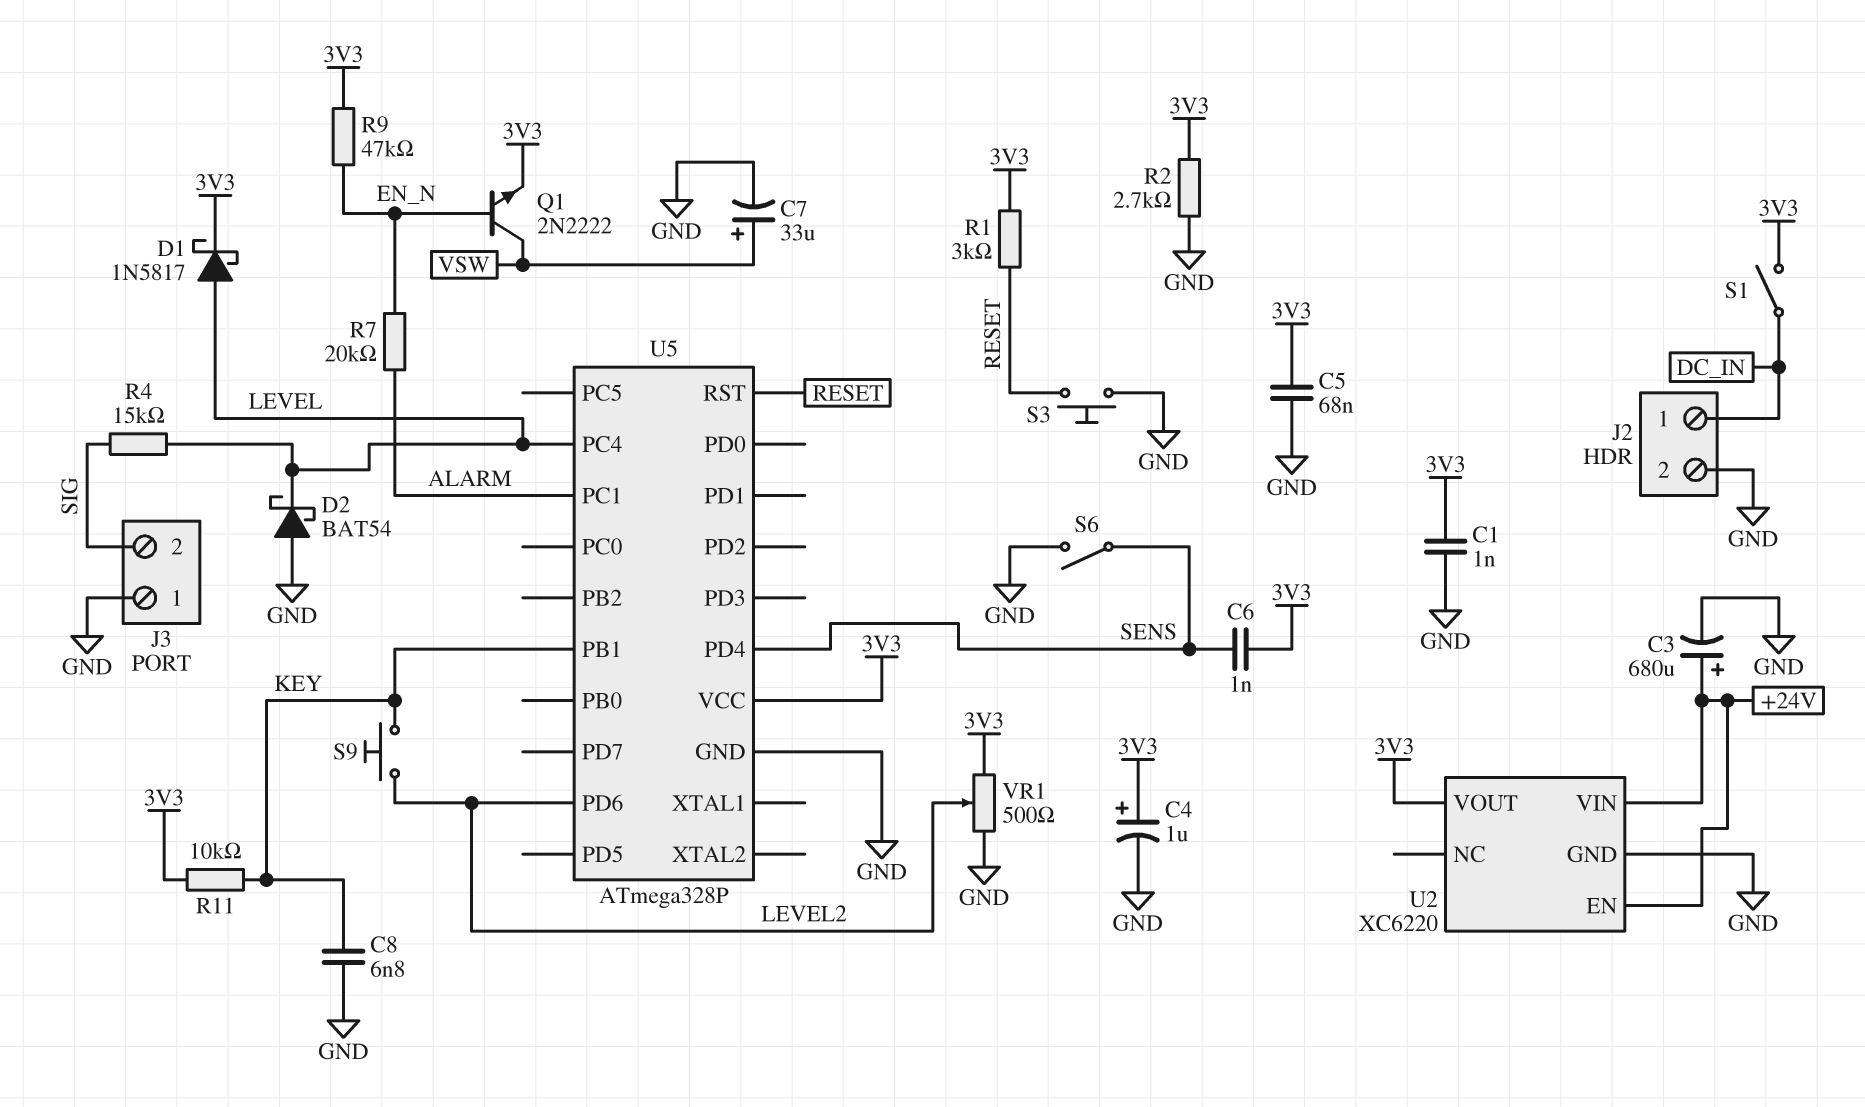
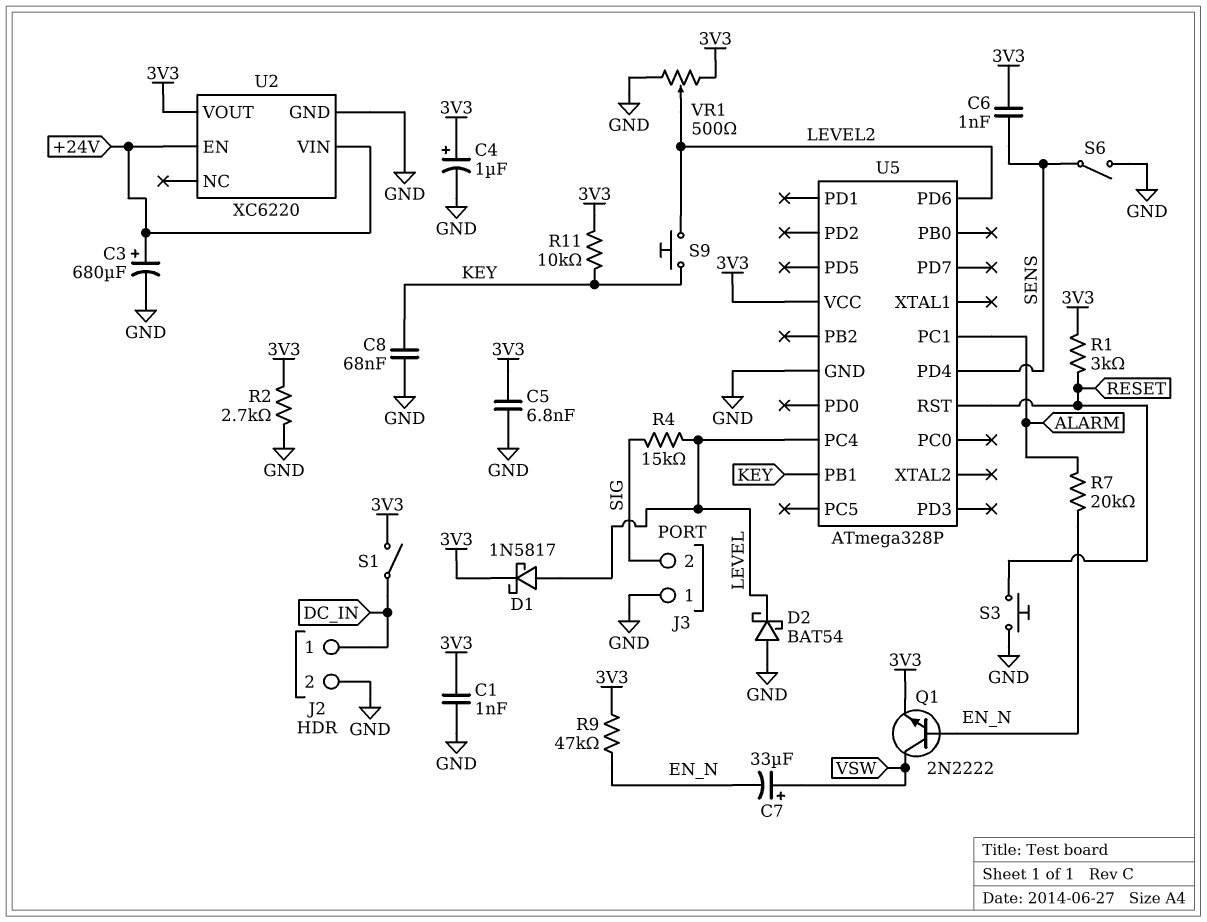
C5: 68nF (3V3, GND) -> 6.8nF (3V3, GND)
C7: 33uF (plus VSW, minus GND) -> 33uF (plus VSW, minus EN_N)
C8: 6.8nF (GND, KEY) -> 68nF (GND, KEY)

